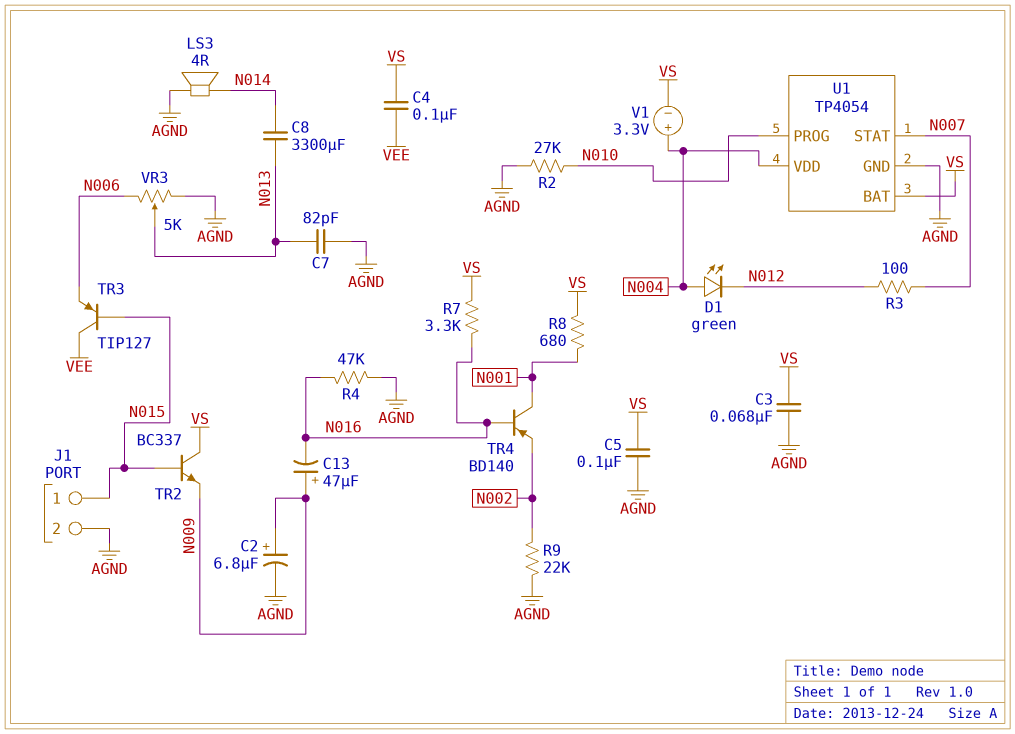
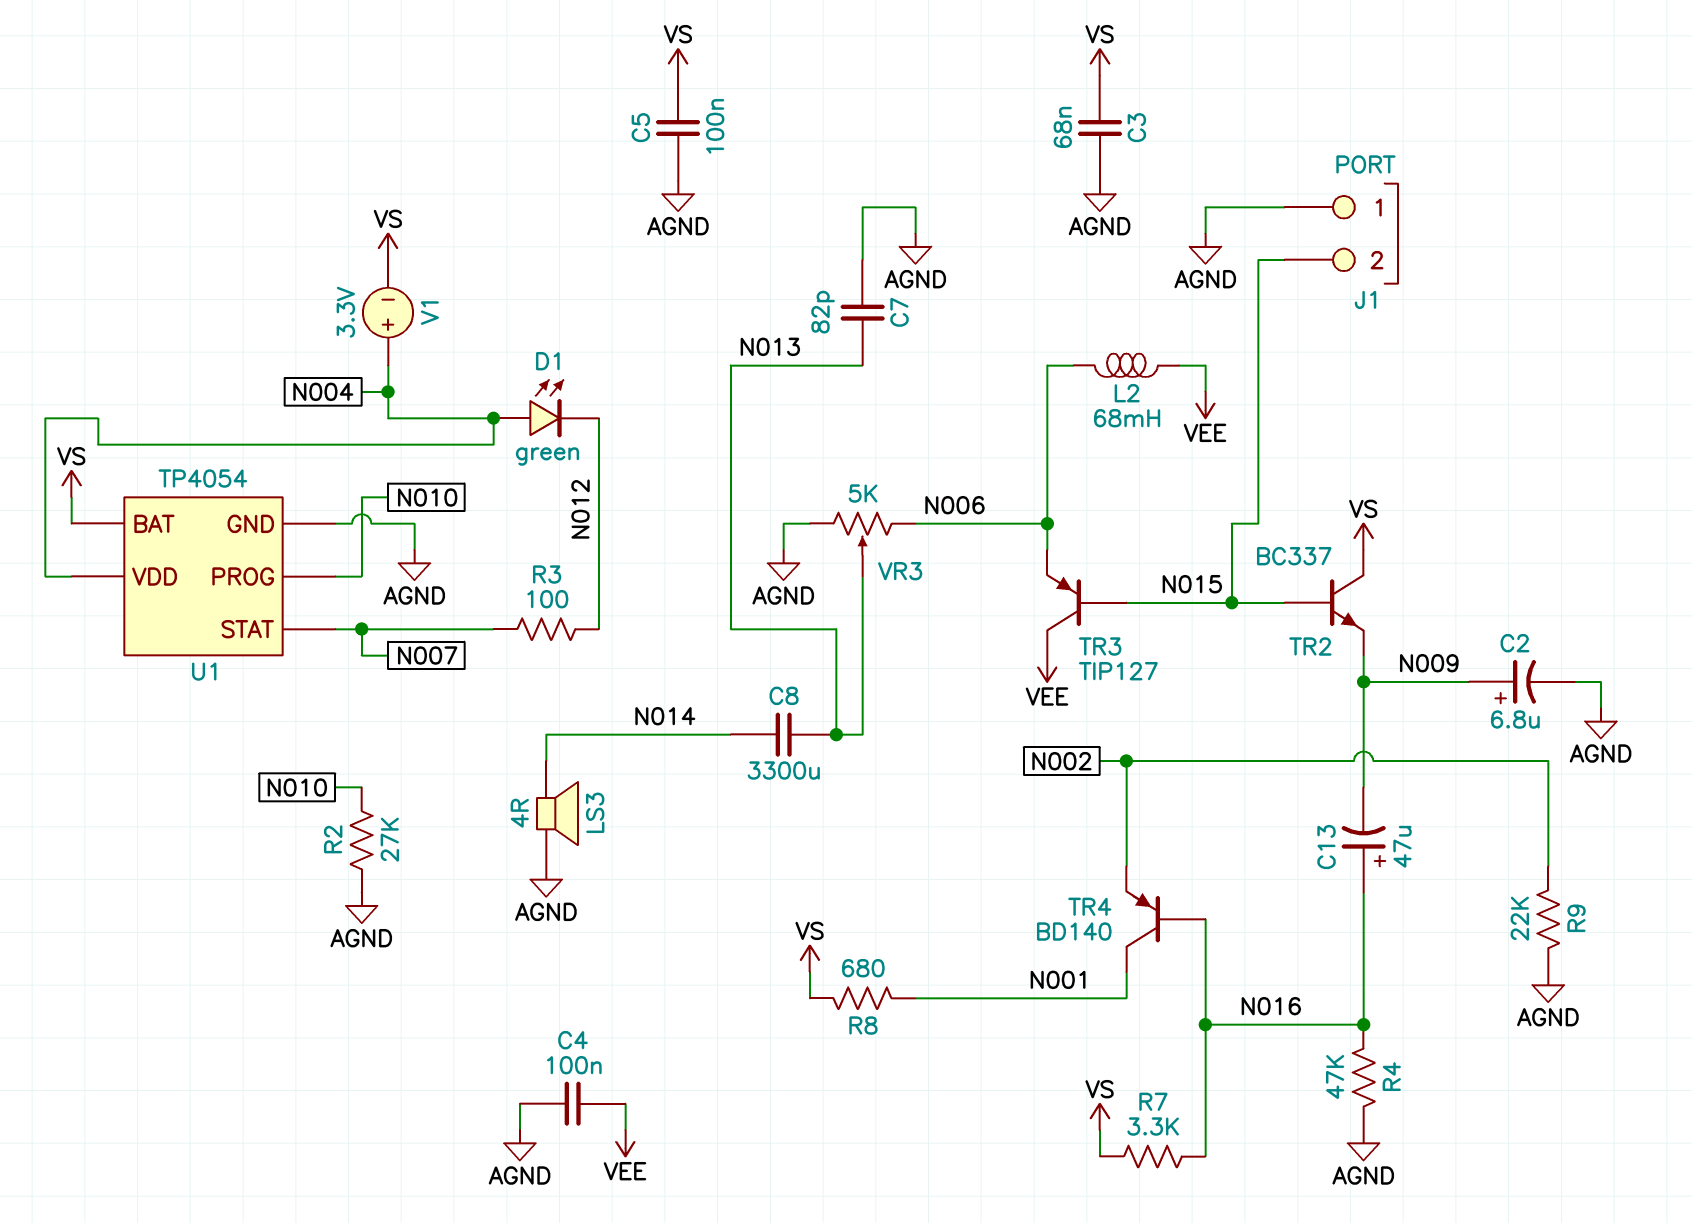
C4: 100nF (VEE, VS) -> 100nF (AGND, VEE)
C13: 47uF (plus N009, minus N016) -> 47uF (plus N016, minus N009)
J1 pin 1: N015 -> AGND
J1 pin 2: AGND -> N015
L2: none -> 68mH (N006, VEE)

